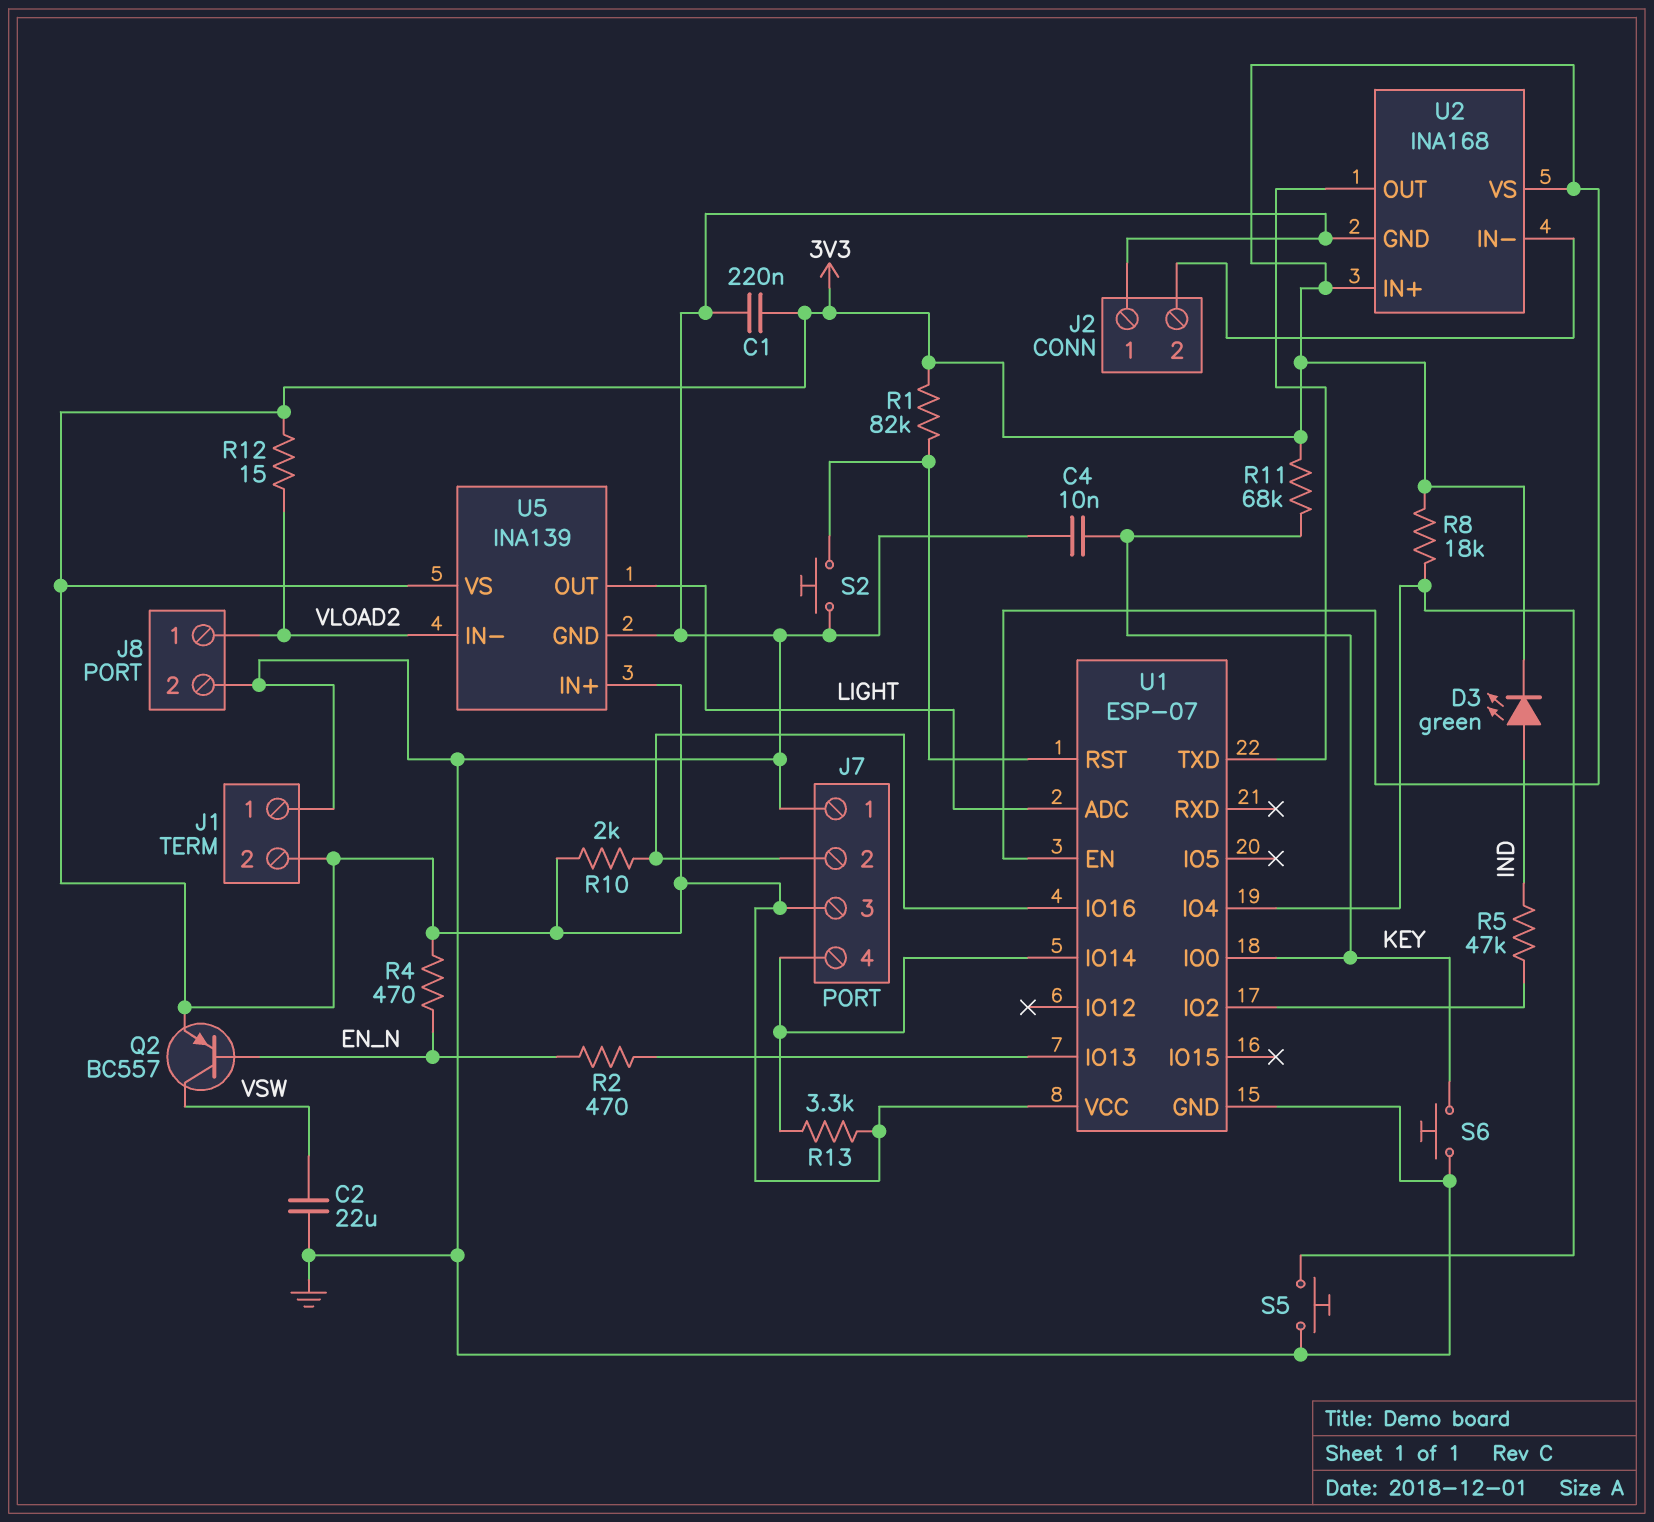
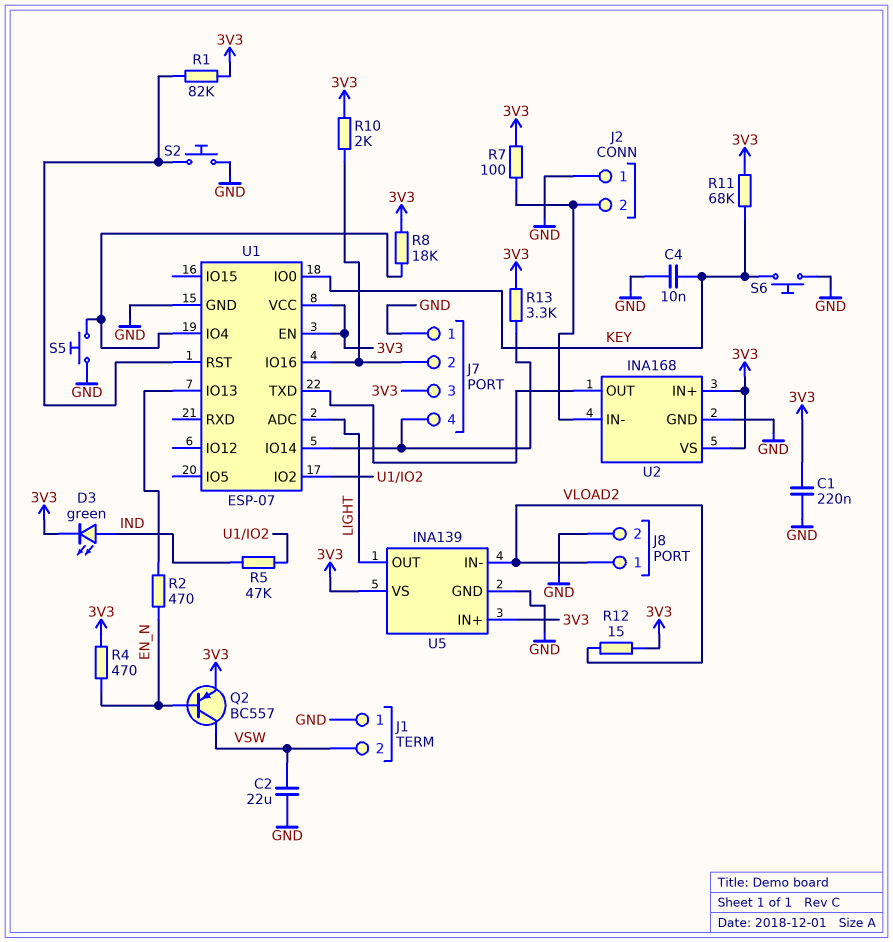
J1 pin 2: 3V3 -> VSW
R7: none -> 100 (3V3, J2/2)

